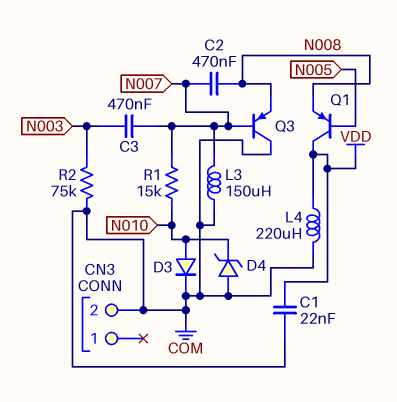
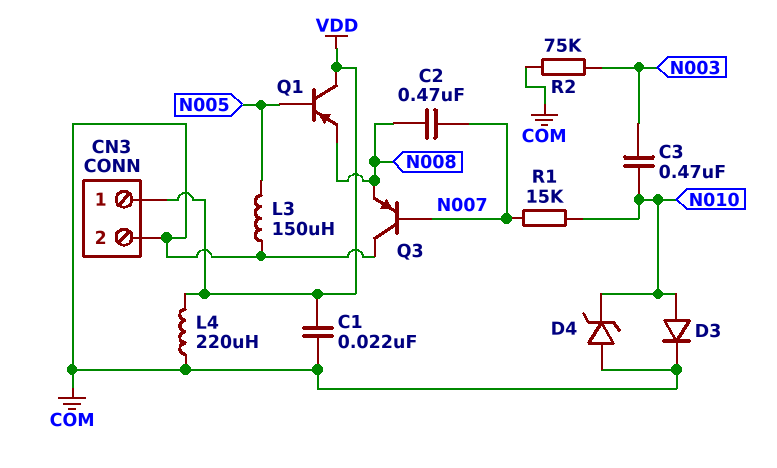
C3: 470nF (N003, N007) -> 470nF (N003, N010)
CN3 pin 1: none -> VDD
L3: 150uH (COM, N007) -> 150uH (COM, N005)

